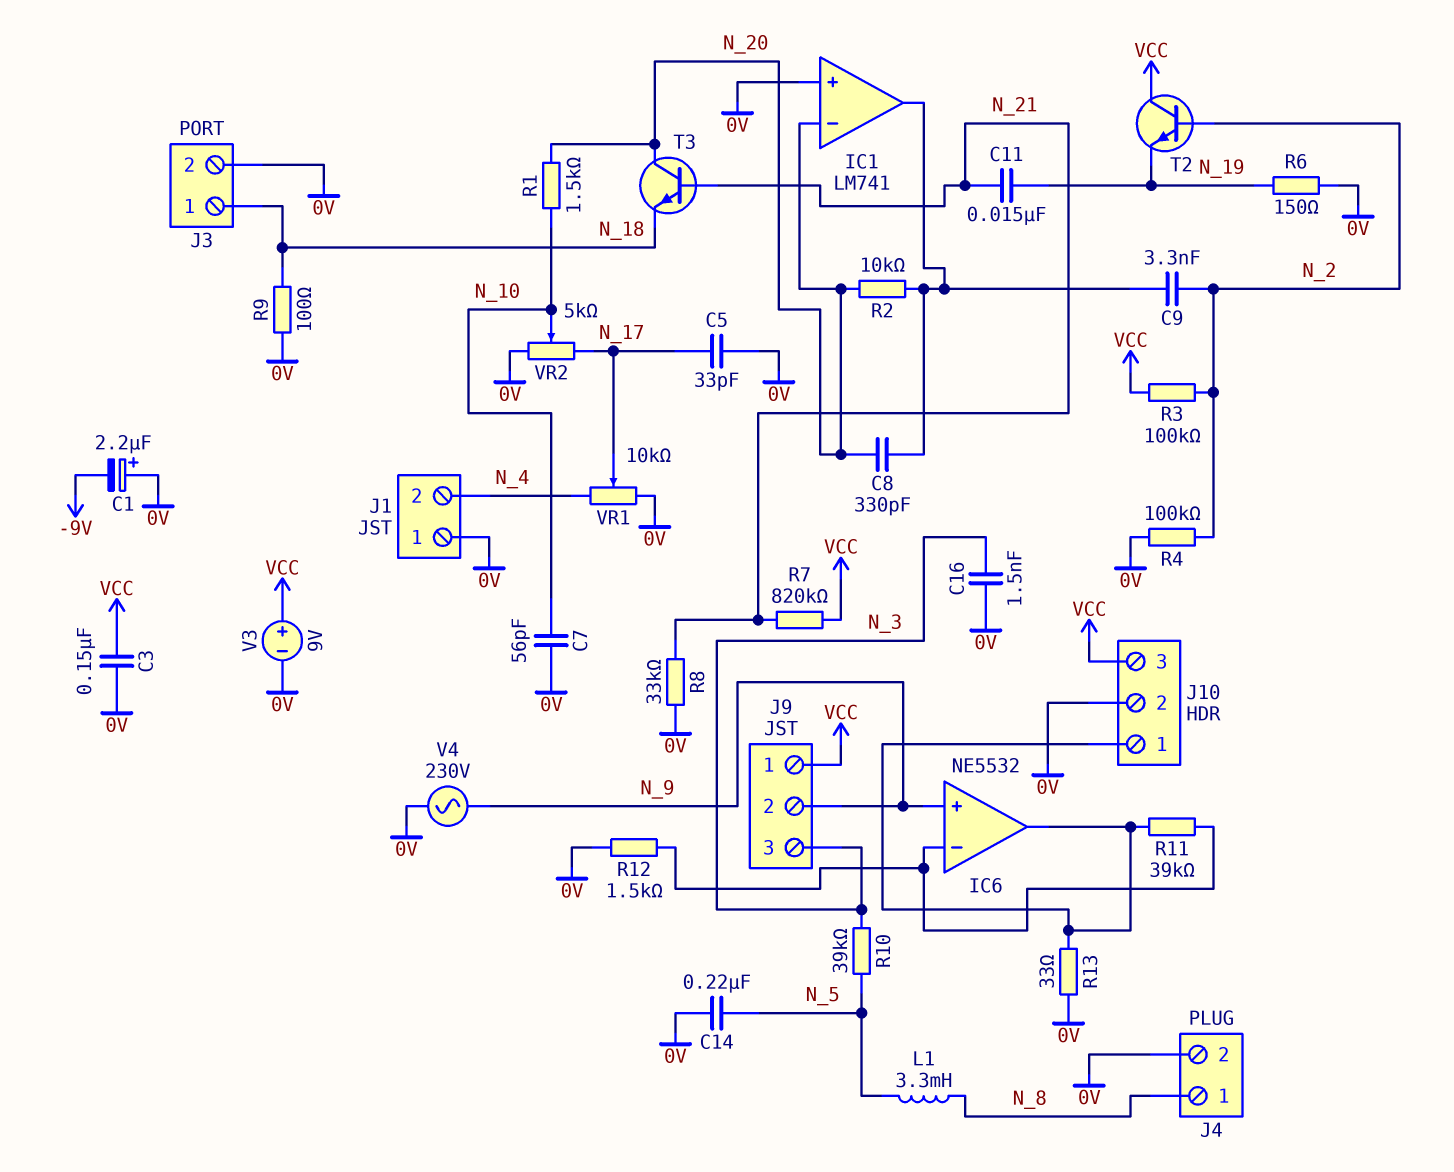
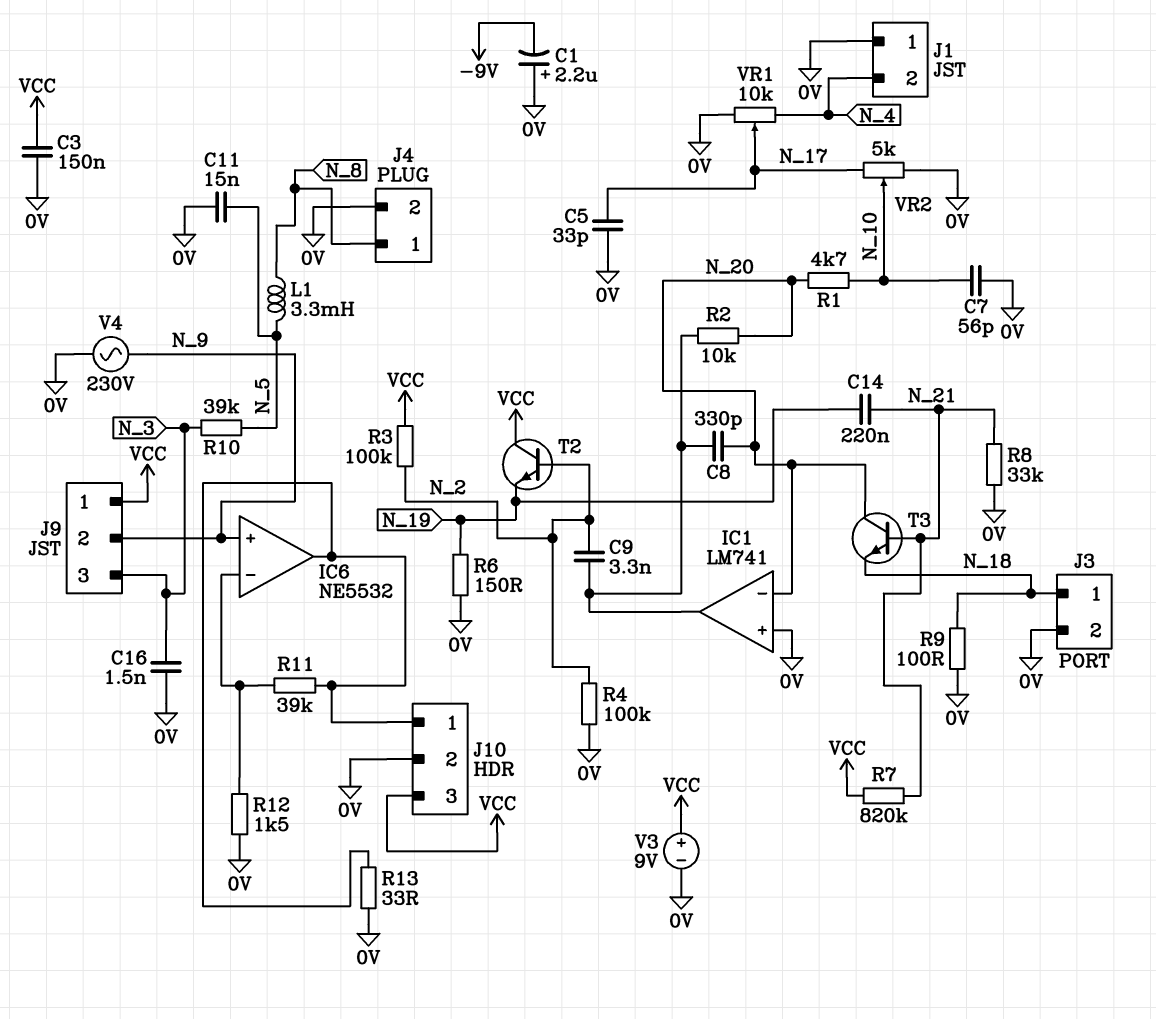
C11: 15nF (N_19, N_21) -> 15nF (0V, N_5)
C14: 220nF (0V, N_5) -> 220nF (N_19, N_21)
R1: 1.5k (N_10, N_20) -> 4.7k (N_10, N_20)

